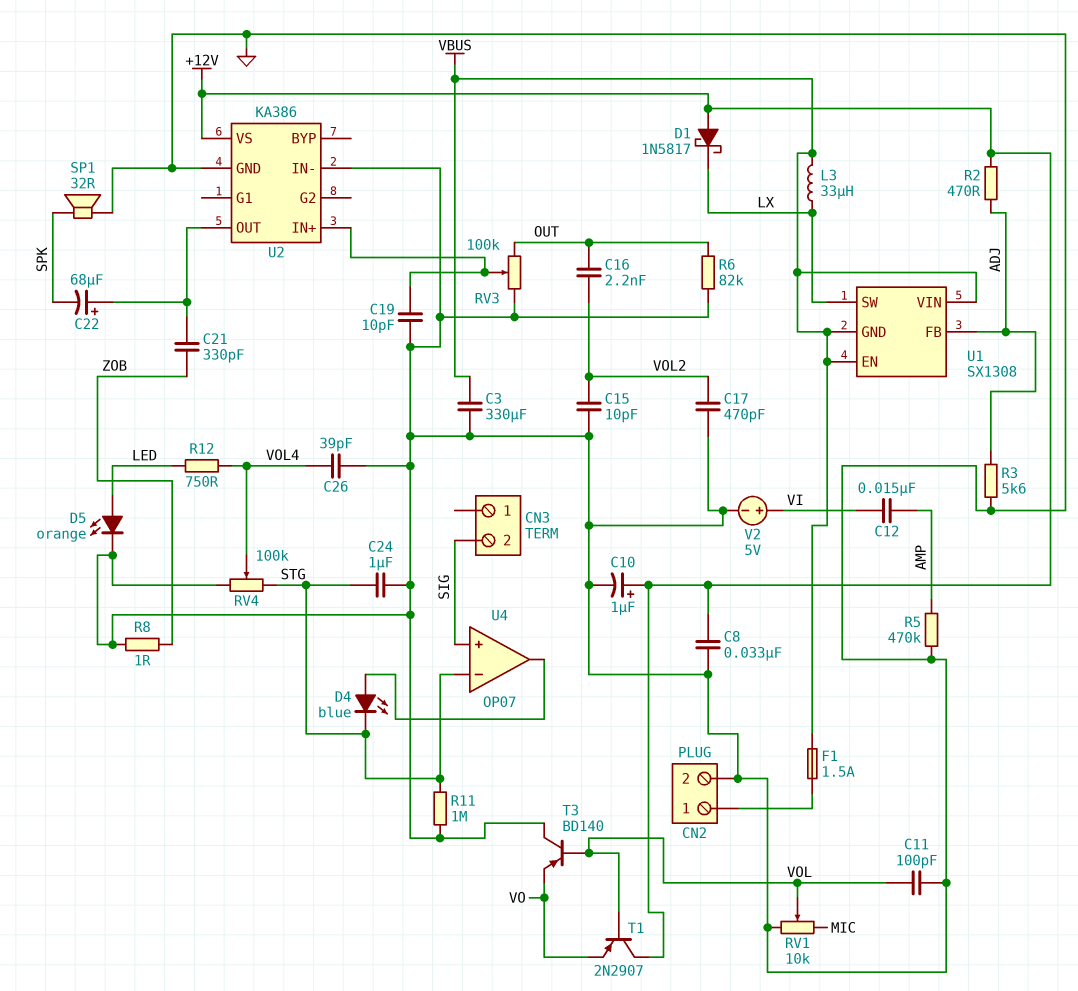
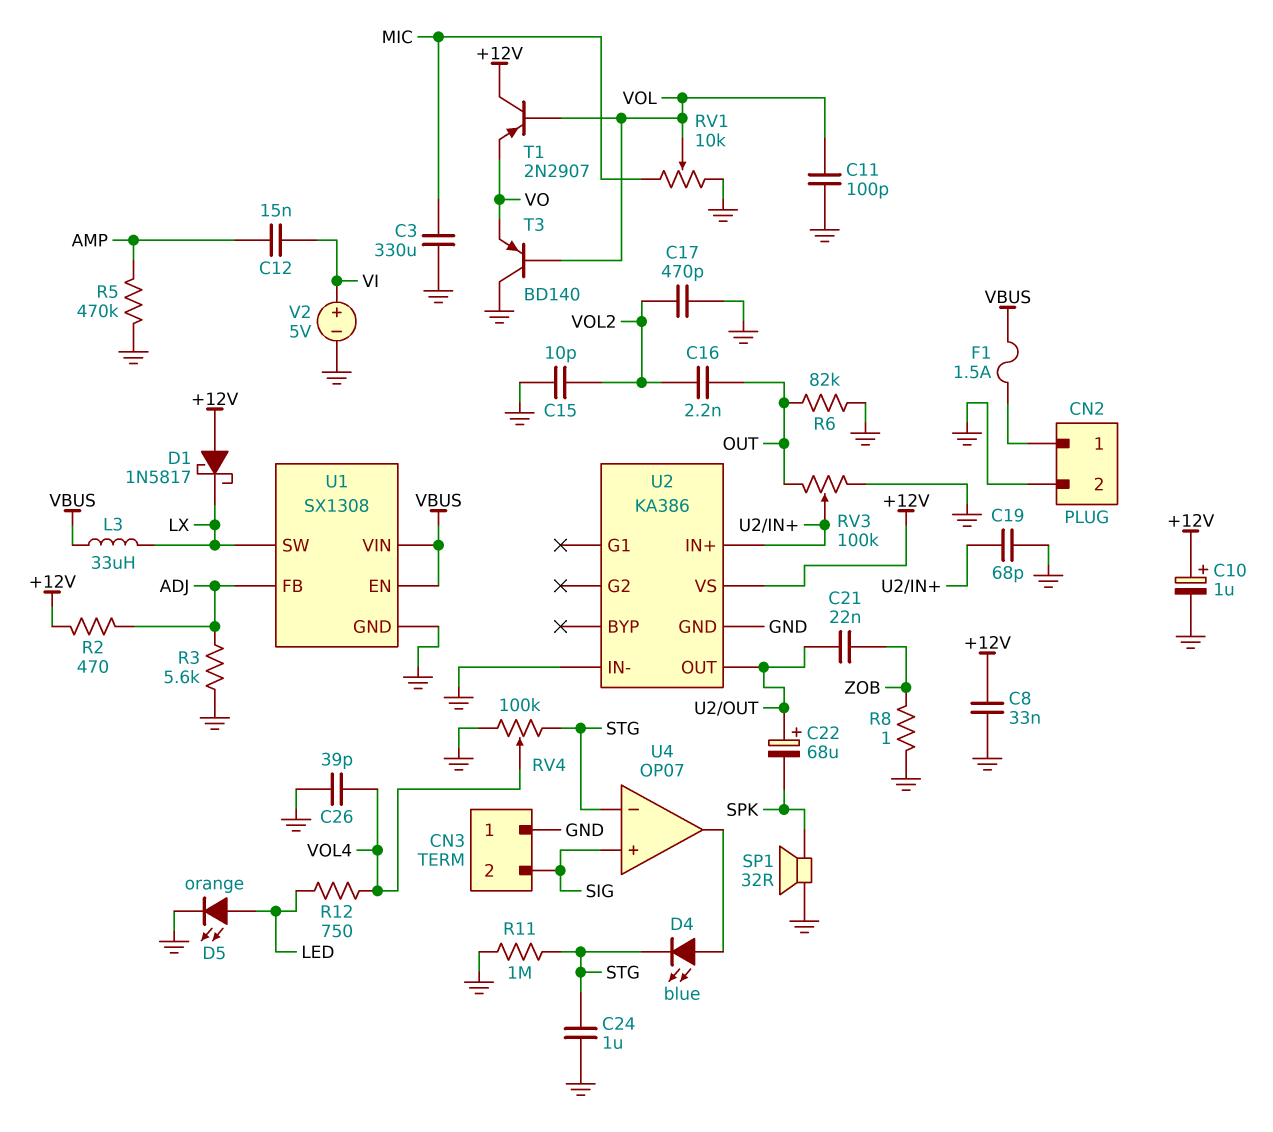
C3: 330uF (GND, VBUS) -> 330uF (GND, MIC)
C19: 10pF (GND, U2/IN+) -> 68pF (GND, U2/IN+)
C21: 330pF (U2/OUT, ZOB) -> 22nF (U2/OUT, ZOB)
CN3 pin 1: none -> GND
U1 pin GND: VBUS -> GND

